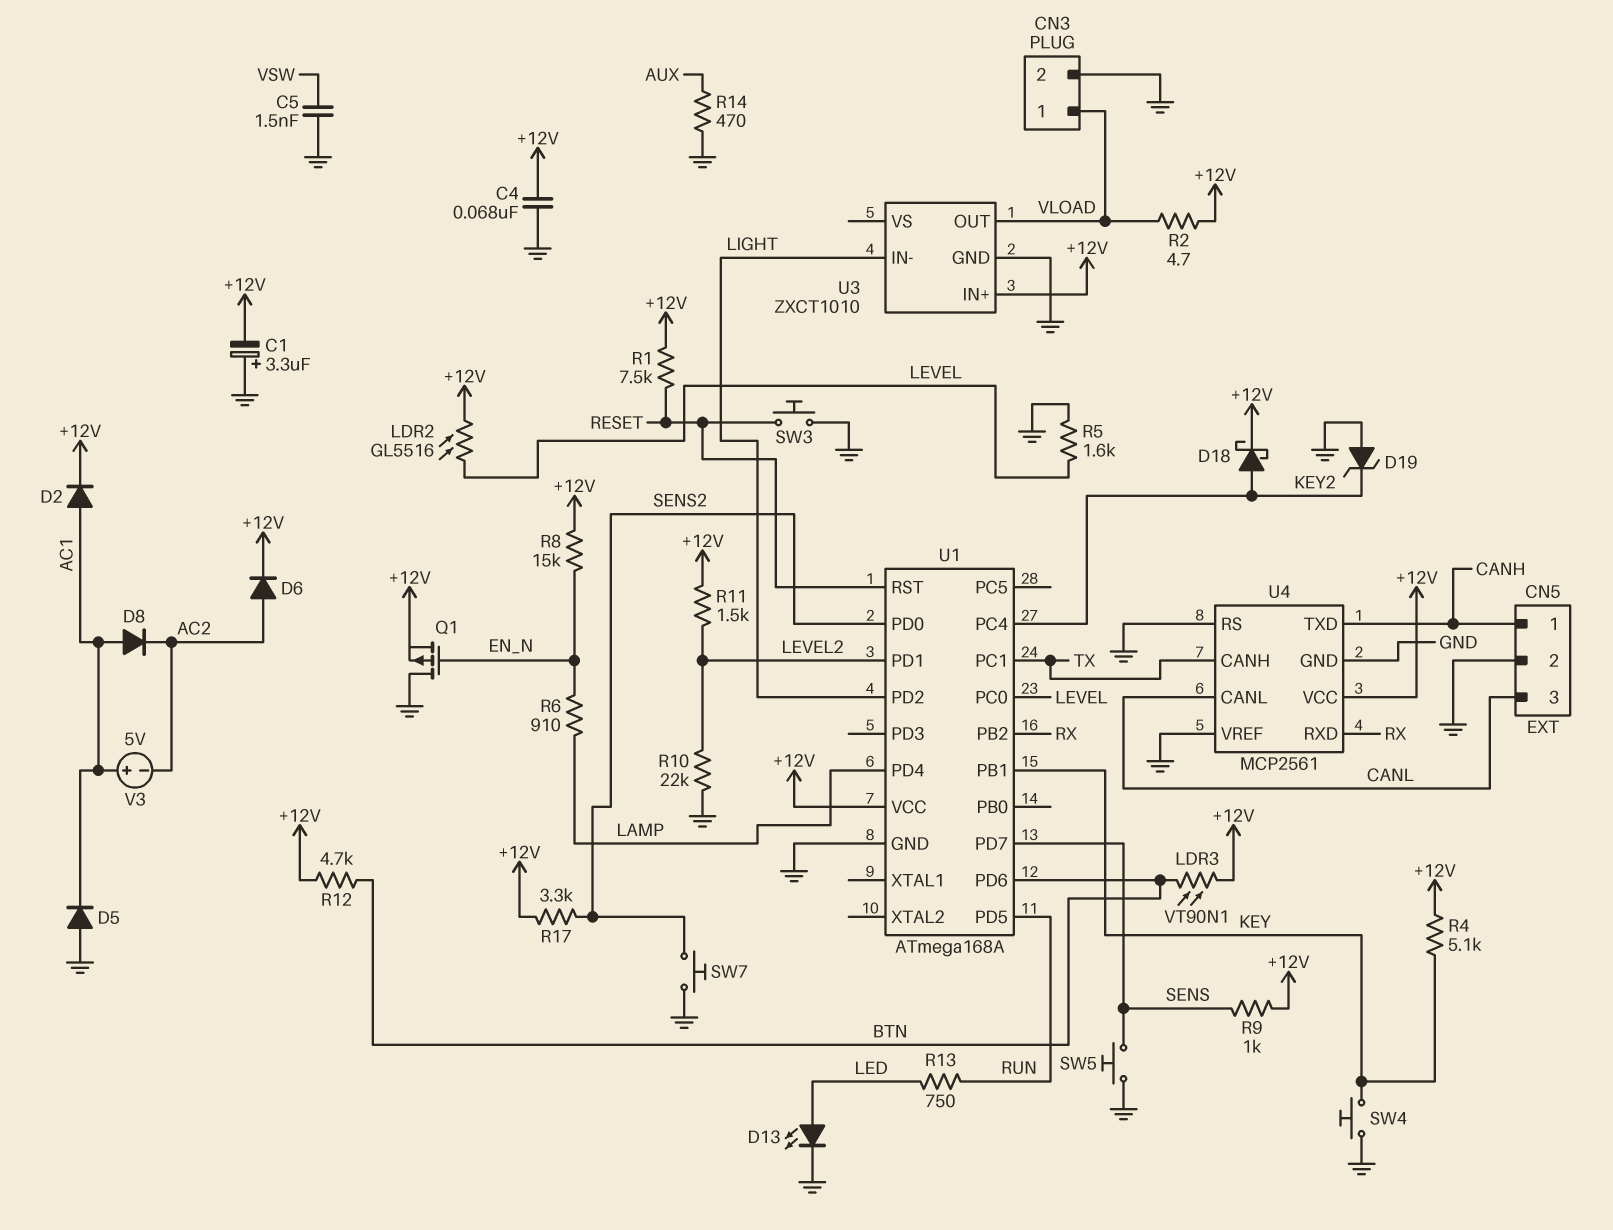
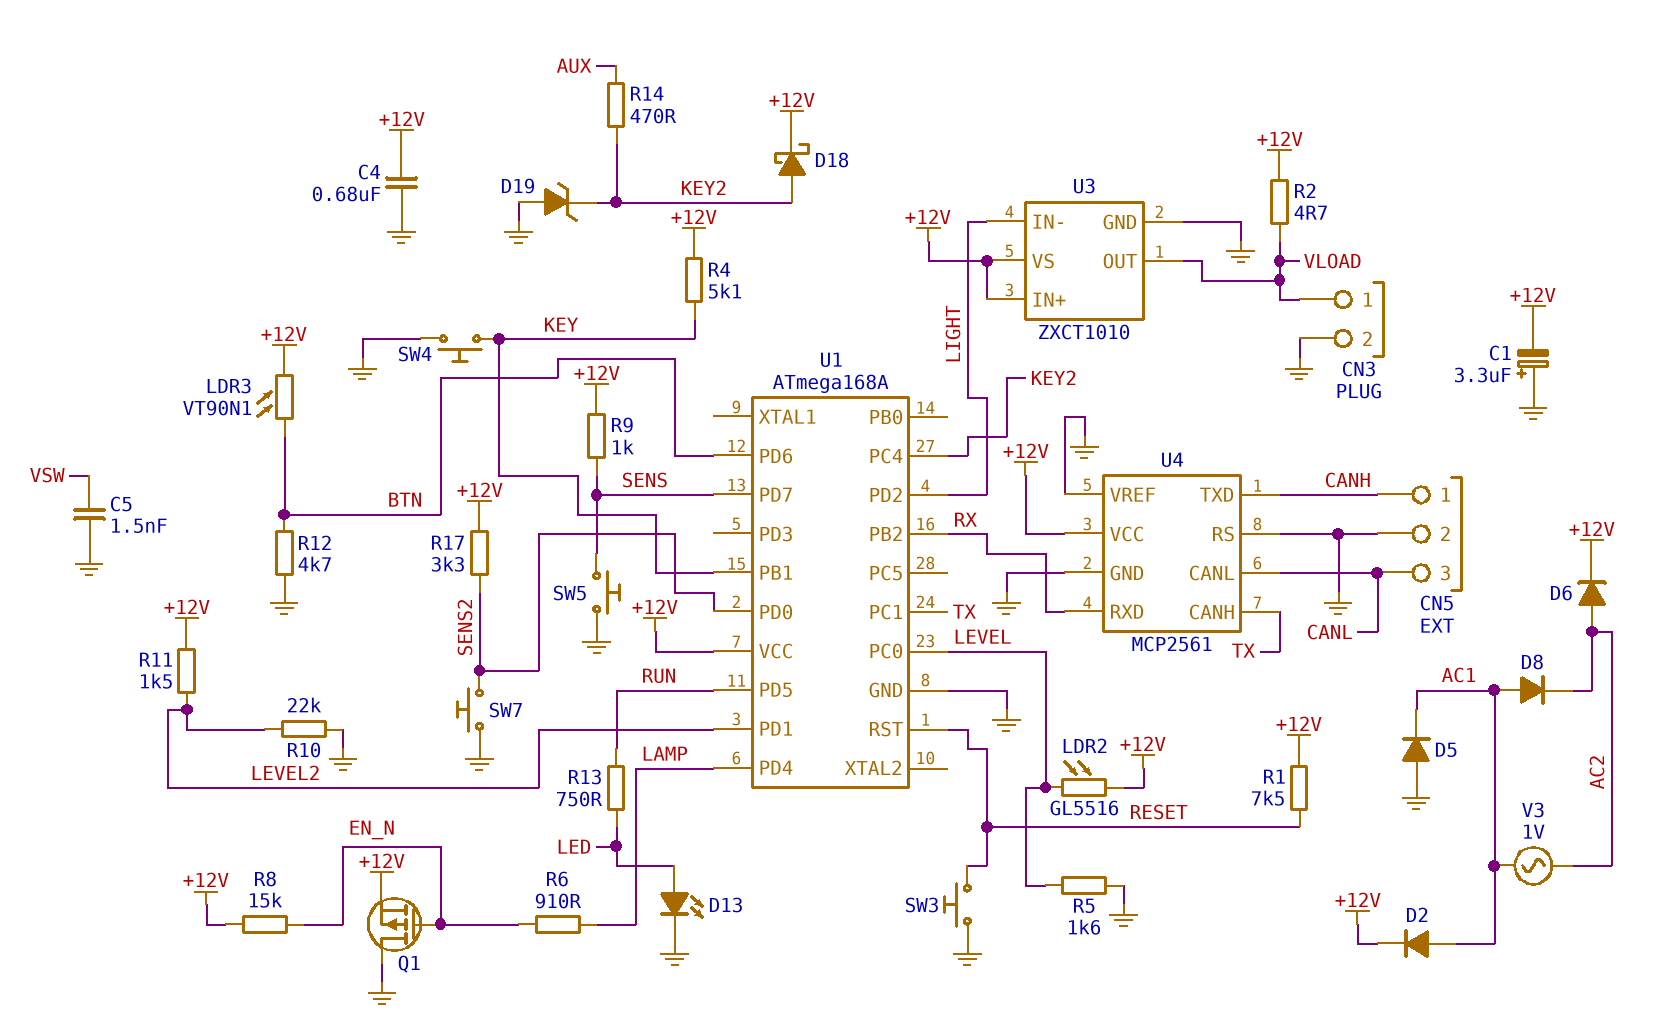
C4: 68nF (+12V, GND) -> 680nF (+12V, GND)
R12: 4.7k (+12V, BTN) -> 4.7k (BTN, GND)
R14: 470 (AUX, GND) -> 470 (AUX, KEY2)
U3 pin VS: none -> +12V
V3: 5V (plus AC1, minus AC2) -> AC 1V (AC1, AC2)

